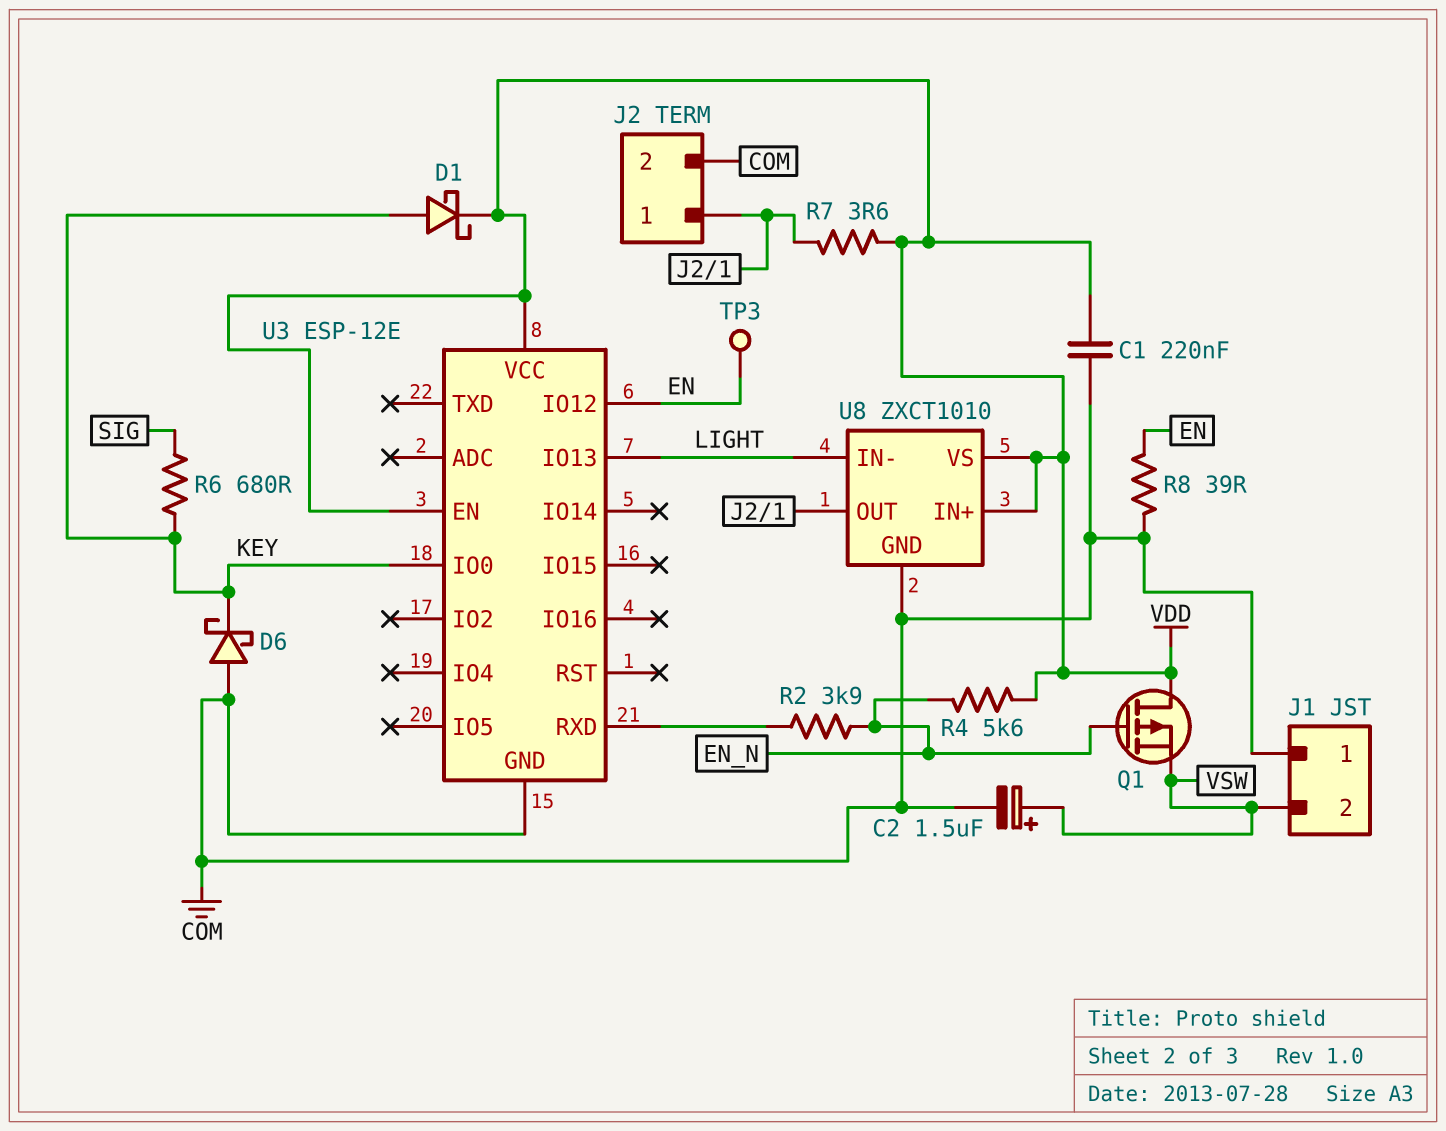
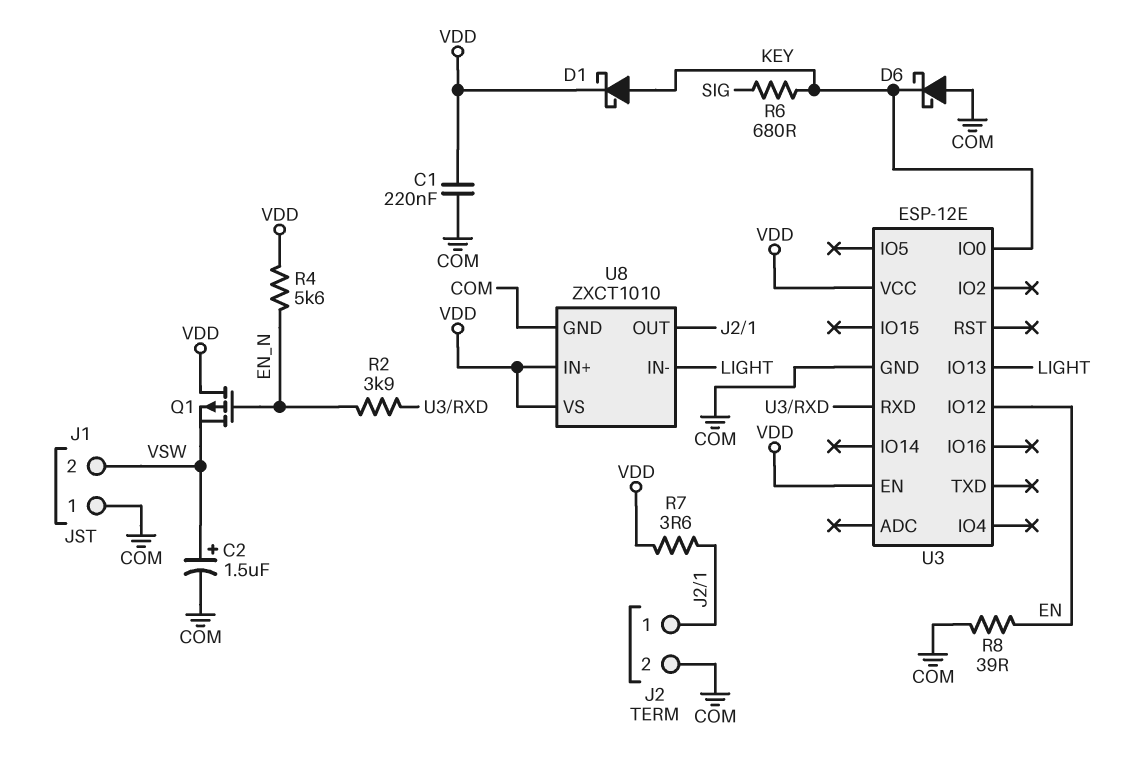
TP3: test point (EN) -> none

